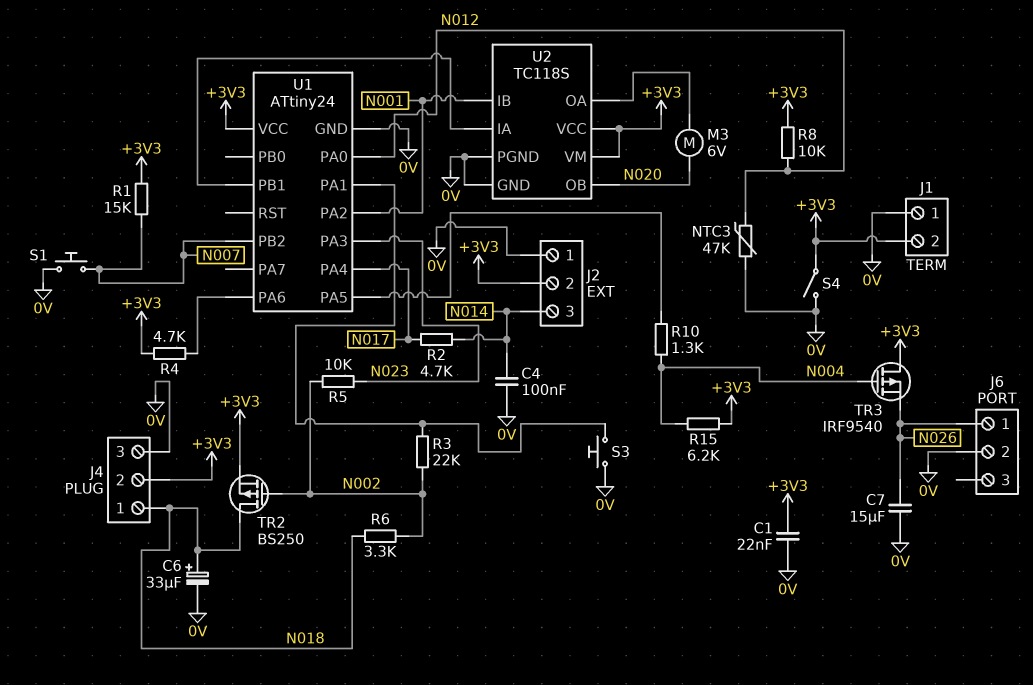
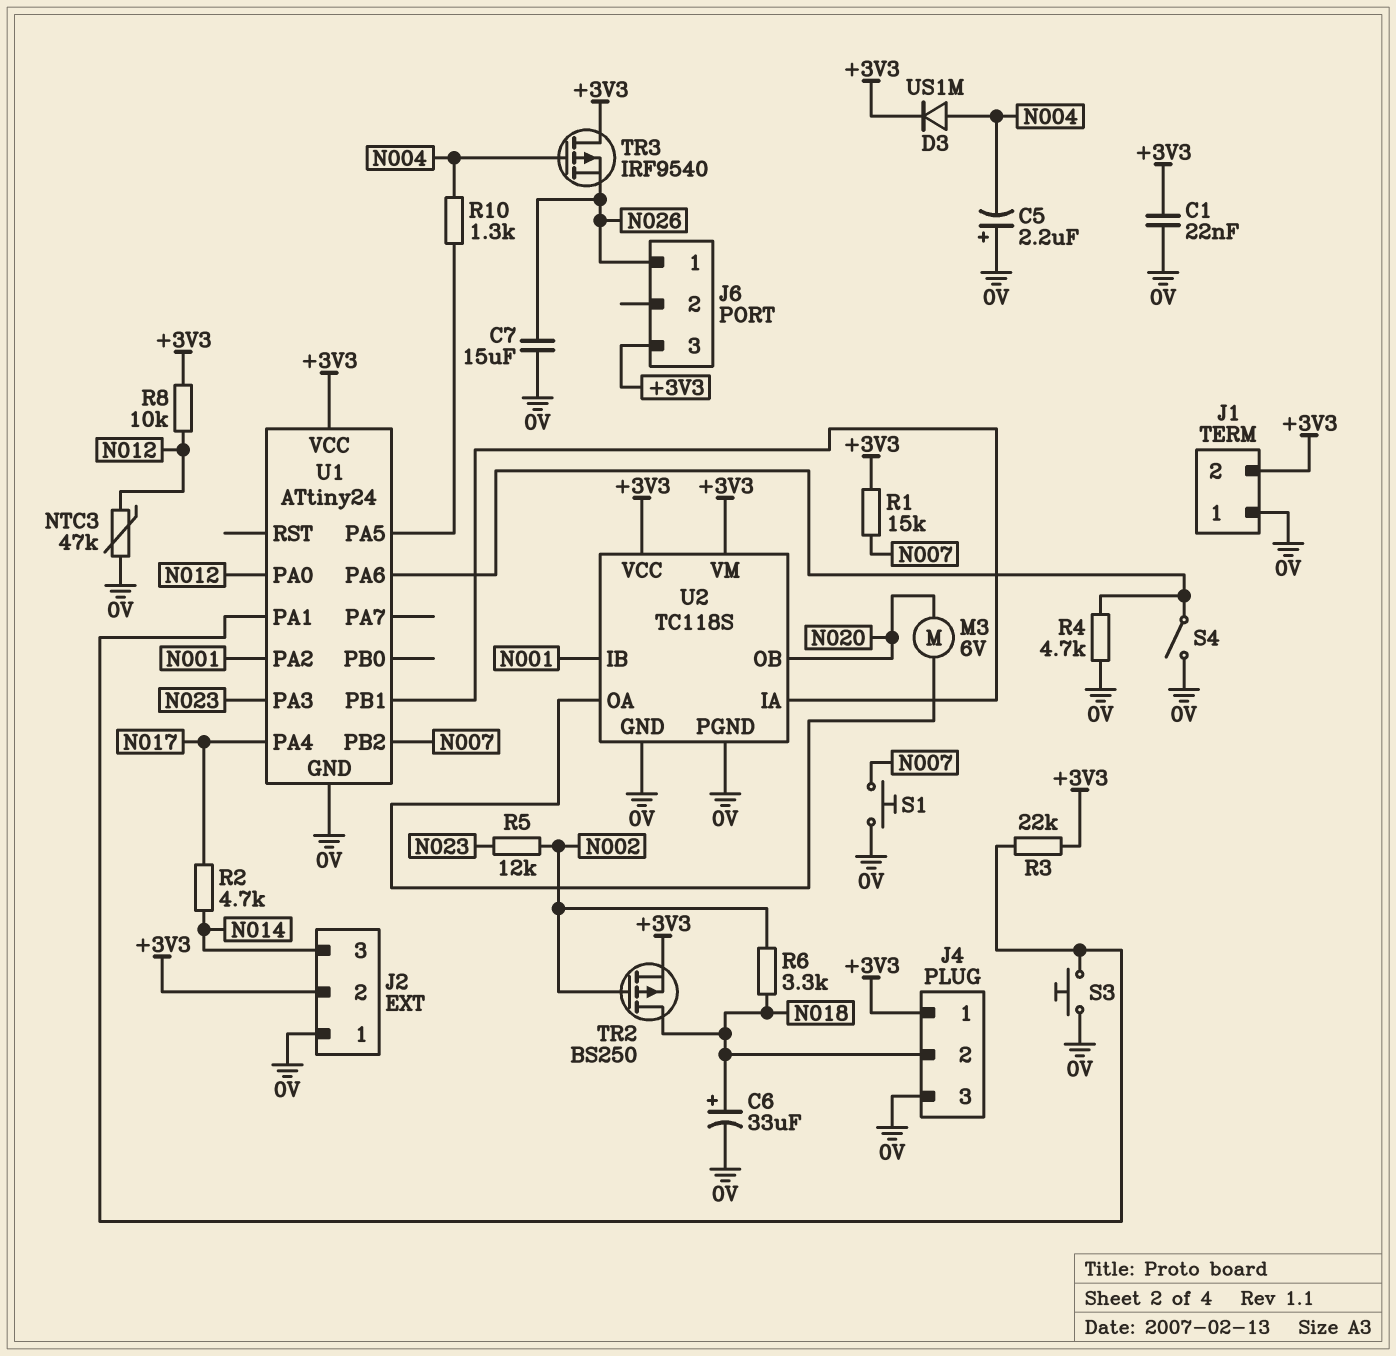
C4: 100nF (0V, N014) -> none
C5: none -> 2.2uF (plus 0V, minus N004)
D3: none -> diode US1M (A N004, K +3V3)
J4 pin 1: N018 -> +3V3
J4 pin 2: +3V3 -> N018
J6 pin 2: 0V -> none
J6 pin 3: none -> +3V3
R3: 22k (N002, U1/PA1) -> 22k (+3V3, U1/PA1)
R4: 4.7k (+3V3, U1/PA6) -> 4.7k (0V, U1/PA6)
R5: 10k (N002, N023) -> 12k (N002, N023)
R15: 6.2k (+3V3, N004) -> none
S4: switch (+3V3, 0V) -> switch (0V, U1/PA6)

